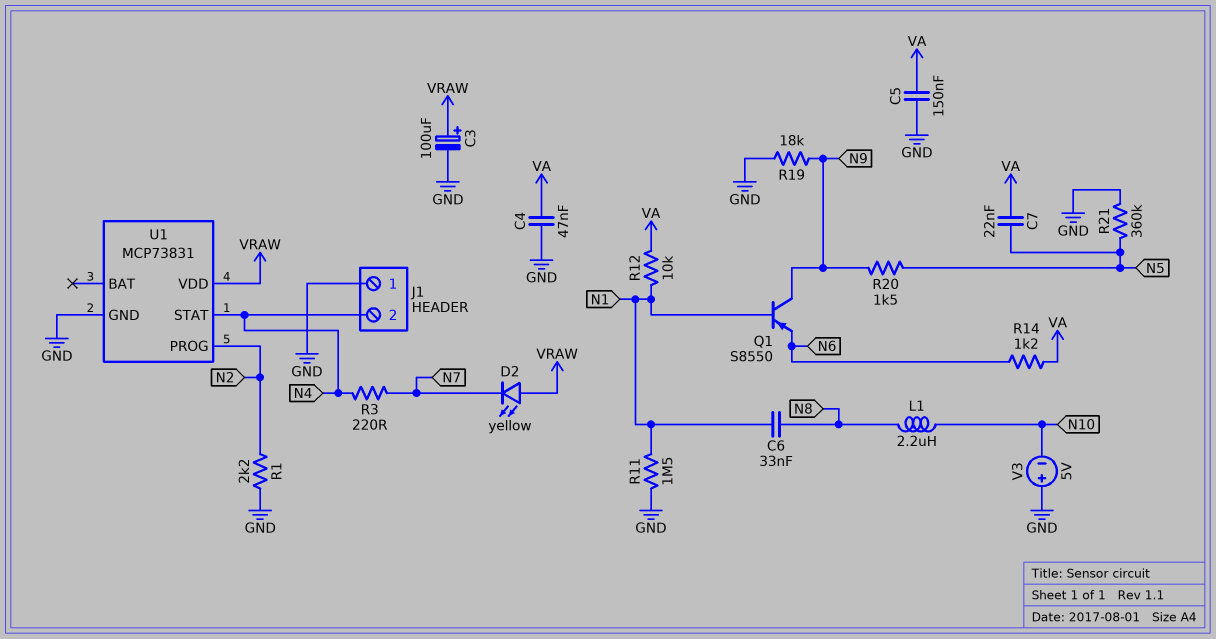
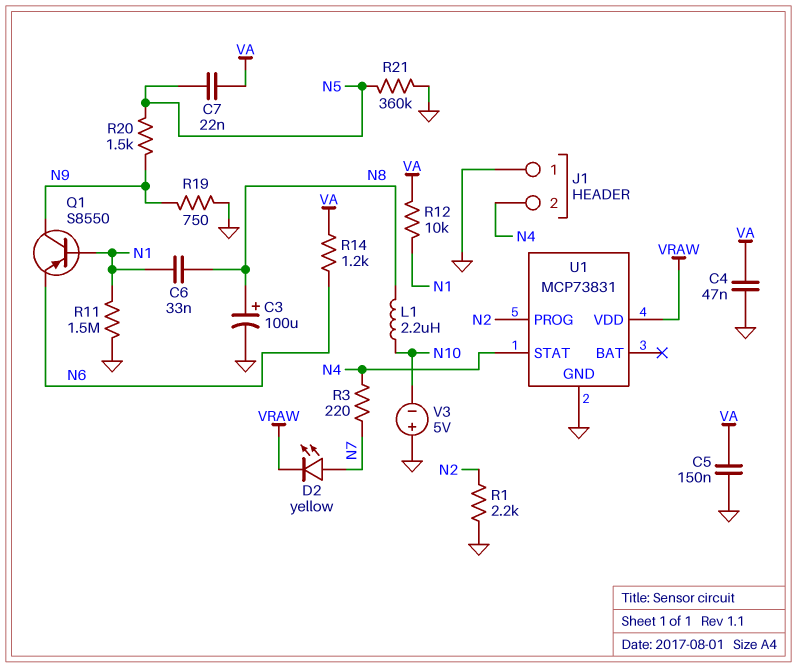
C3: 100uF (plus VRAW, minus GND) -> 100uF (plus N8, minus GND)
D2: LED yellow (A VRAW, K N7) -> LED yellow (A N7, K VRAW)
R19: 18k (GND, N9) -> 750 (GND, N9)

